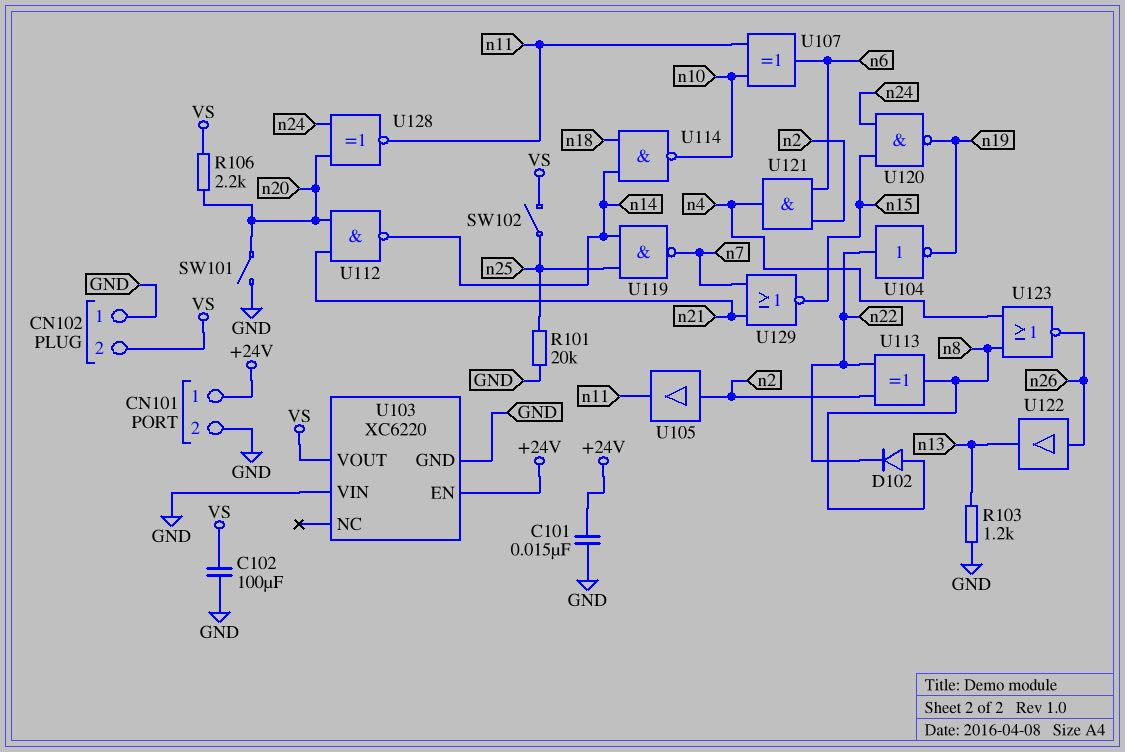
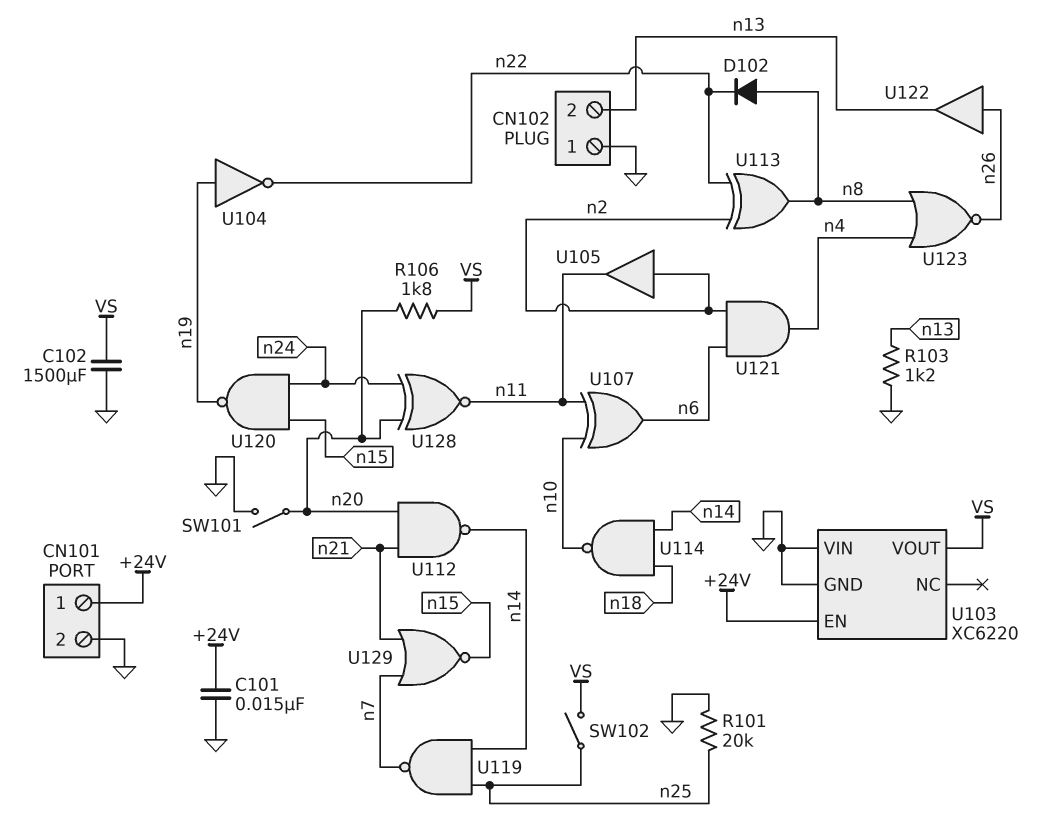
C102: 100uF (GND, VS) -> 1500uF (GND, VS)
CN102 pin 2: VS -> n13
R106: 2.2k (VS, n20) -> 1.8k (VS, n20)
U104: NOT (in n22, out n19) -> NOT (in n19, out n22)

